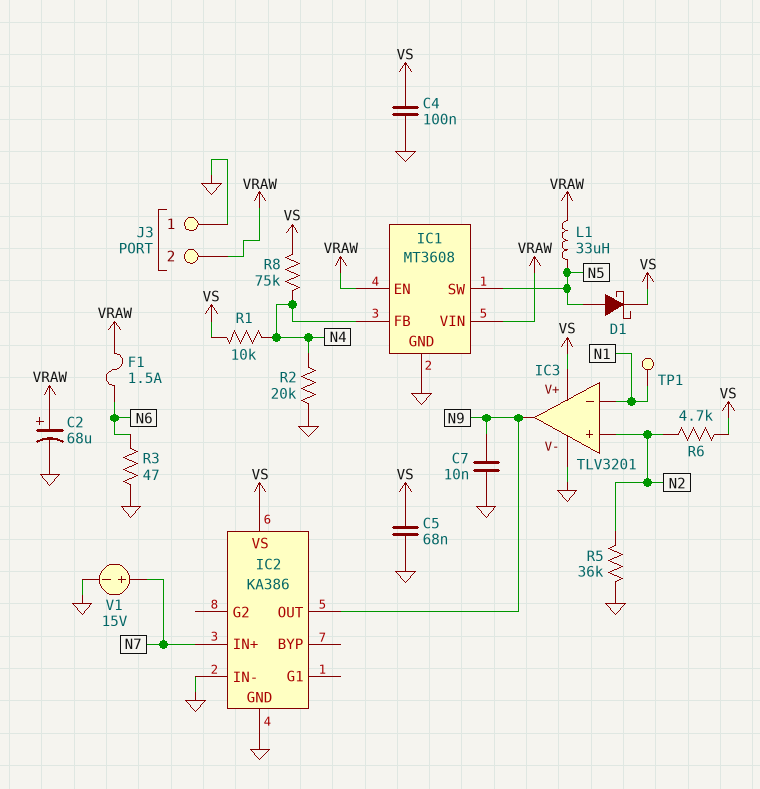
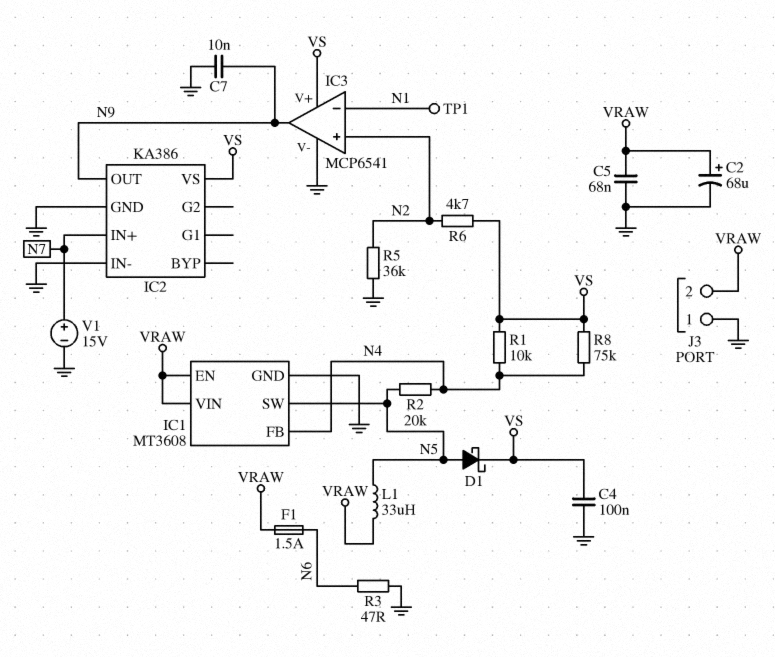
C5: 68nF (GND, VS) -> 68nF (GND, VRAW)
IC3: TLV3201 -> MCP6541
R2: 20k (GND, N4) -> 20k (N4, N5)

